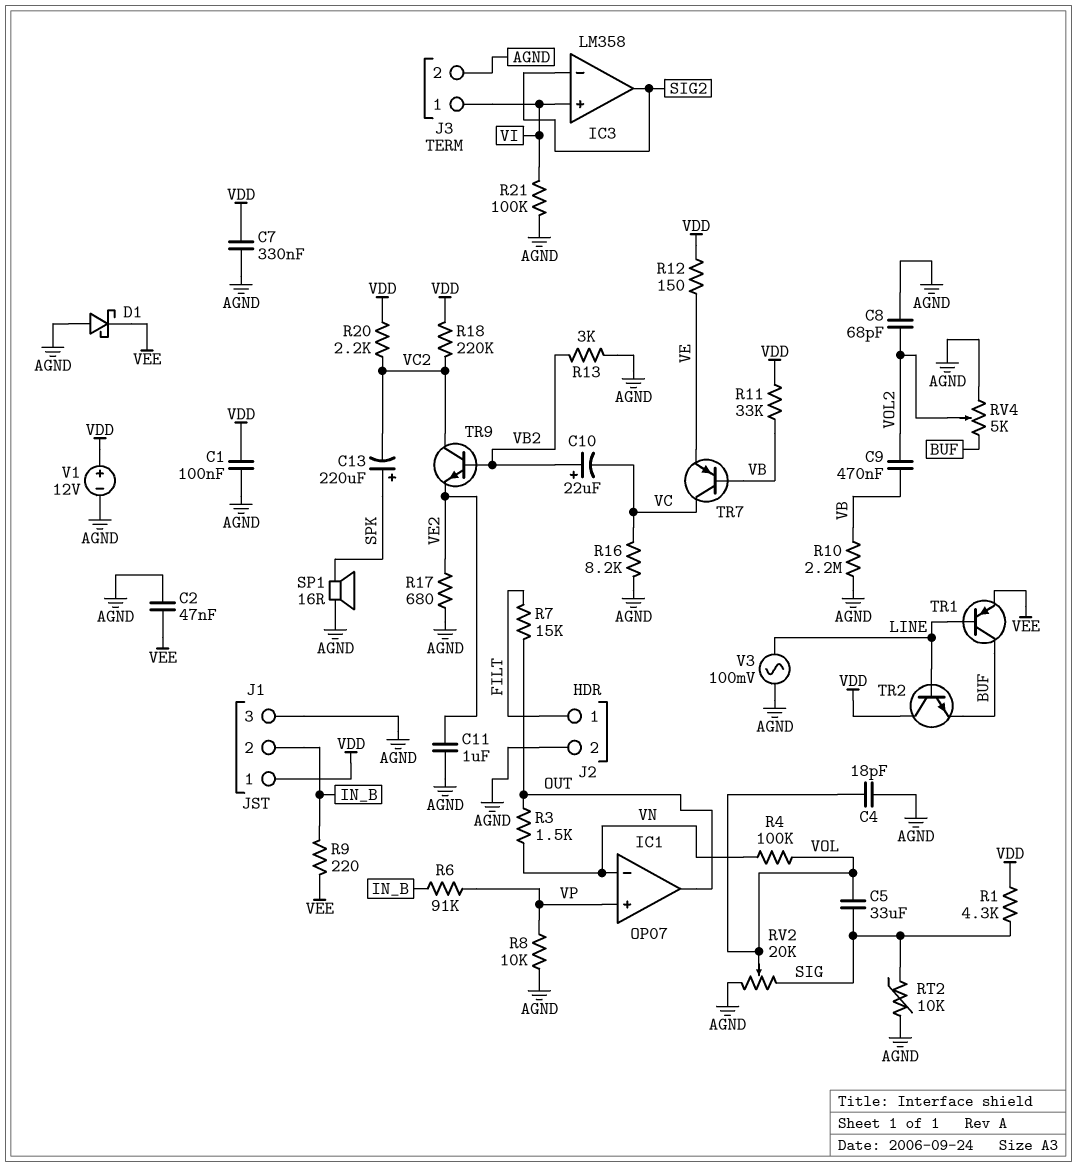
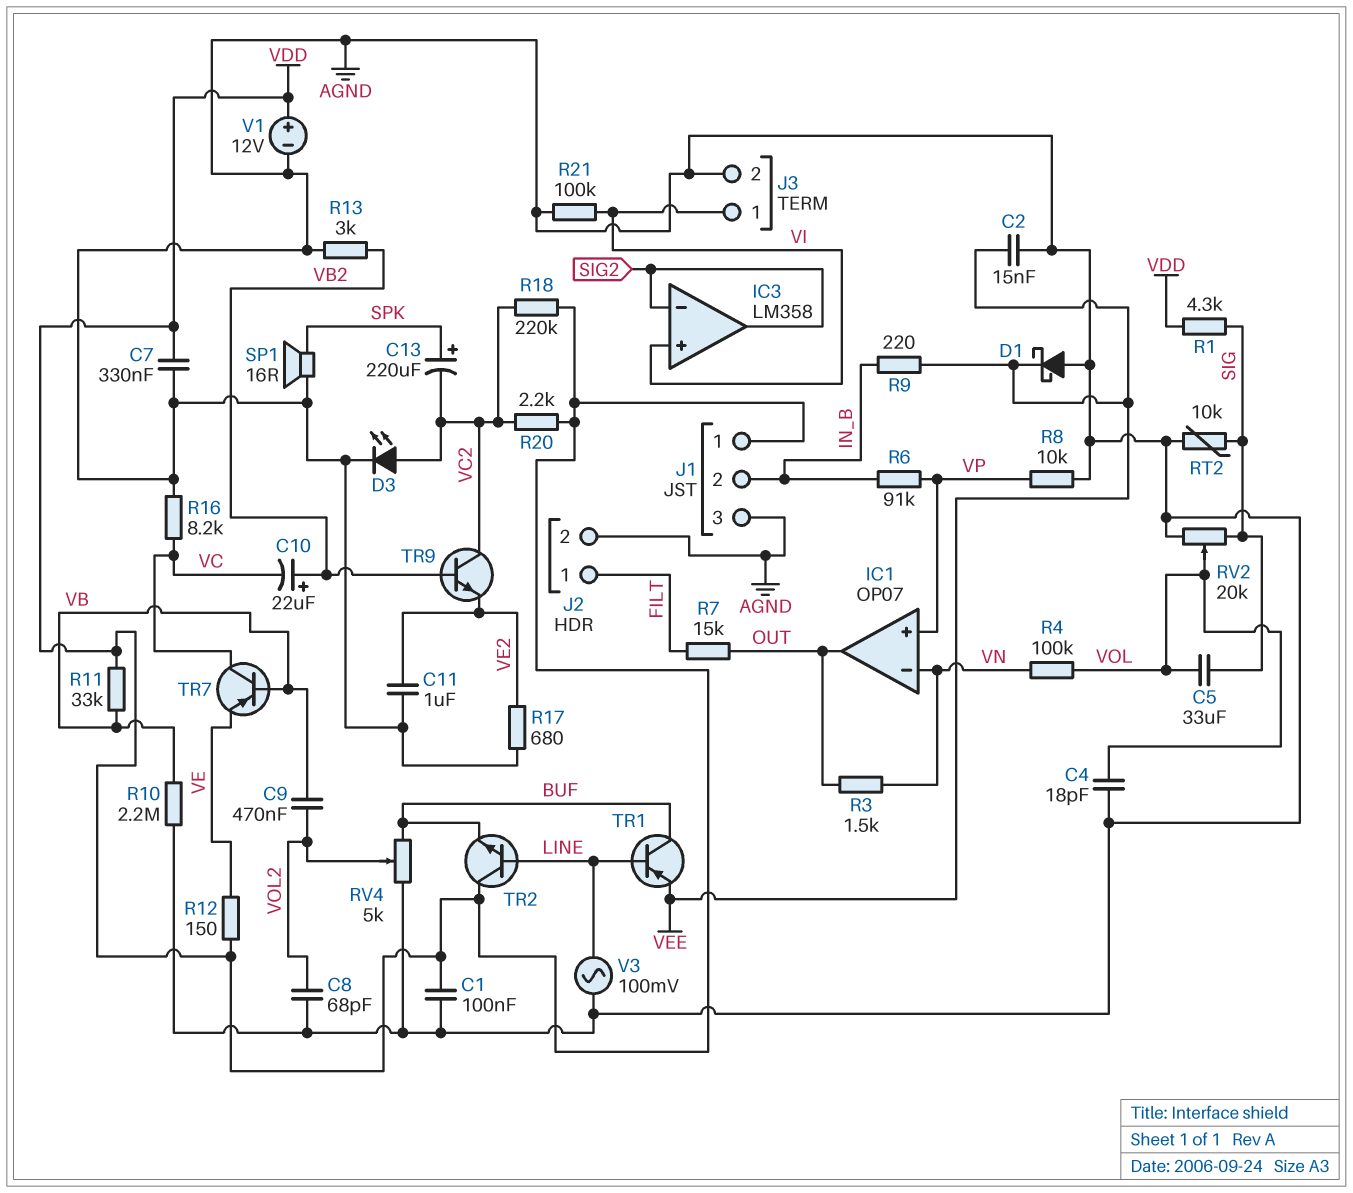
C2: 47nF (AGND, VEE) -> 15nF (AGND, VEE)
D3: none -> LED (A VC2, K AGND)

